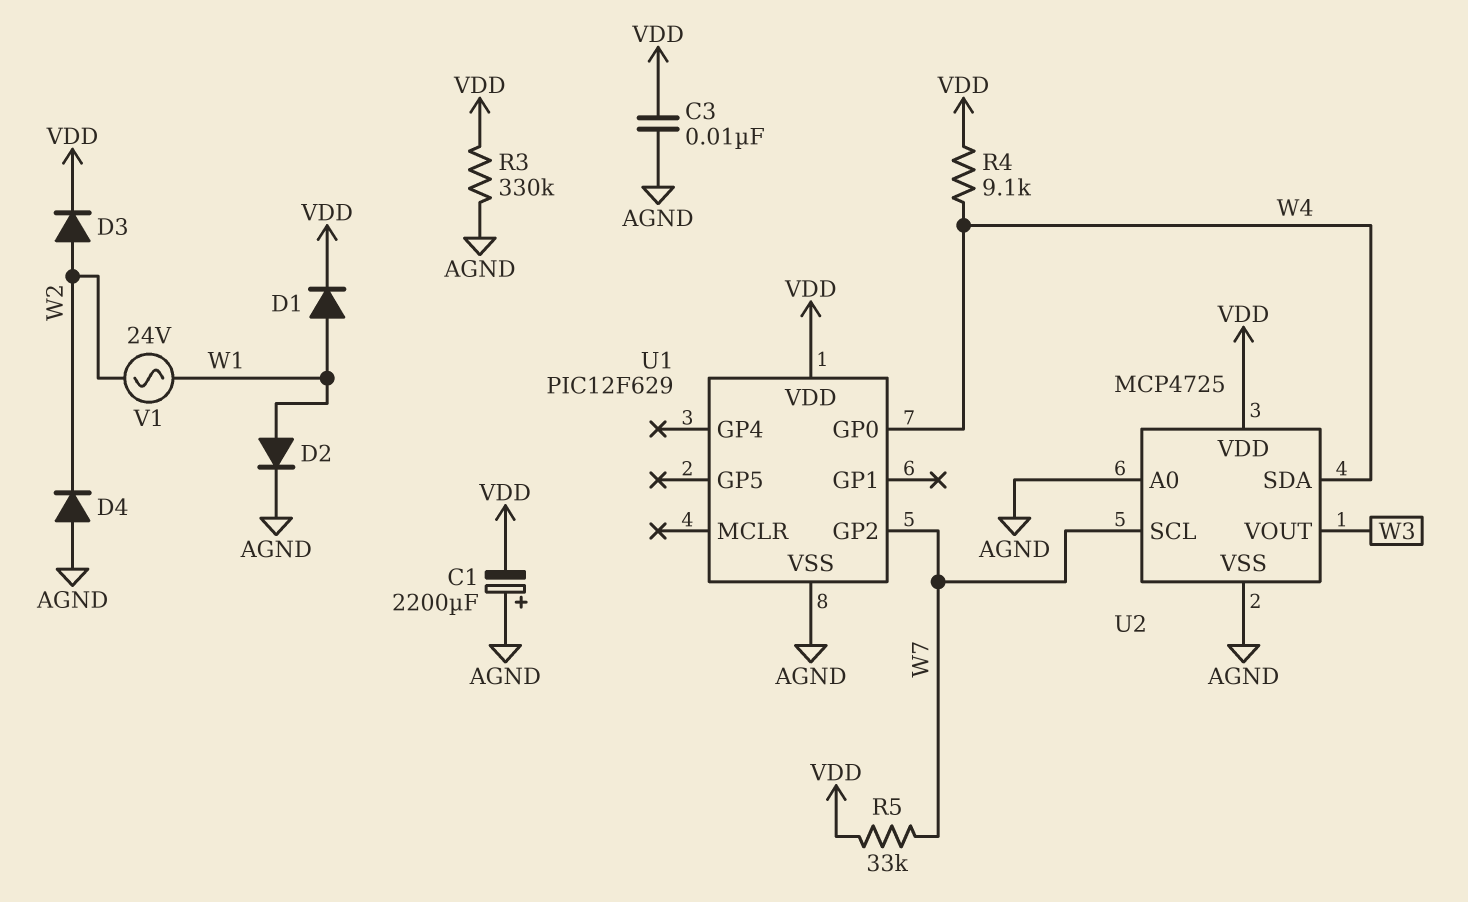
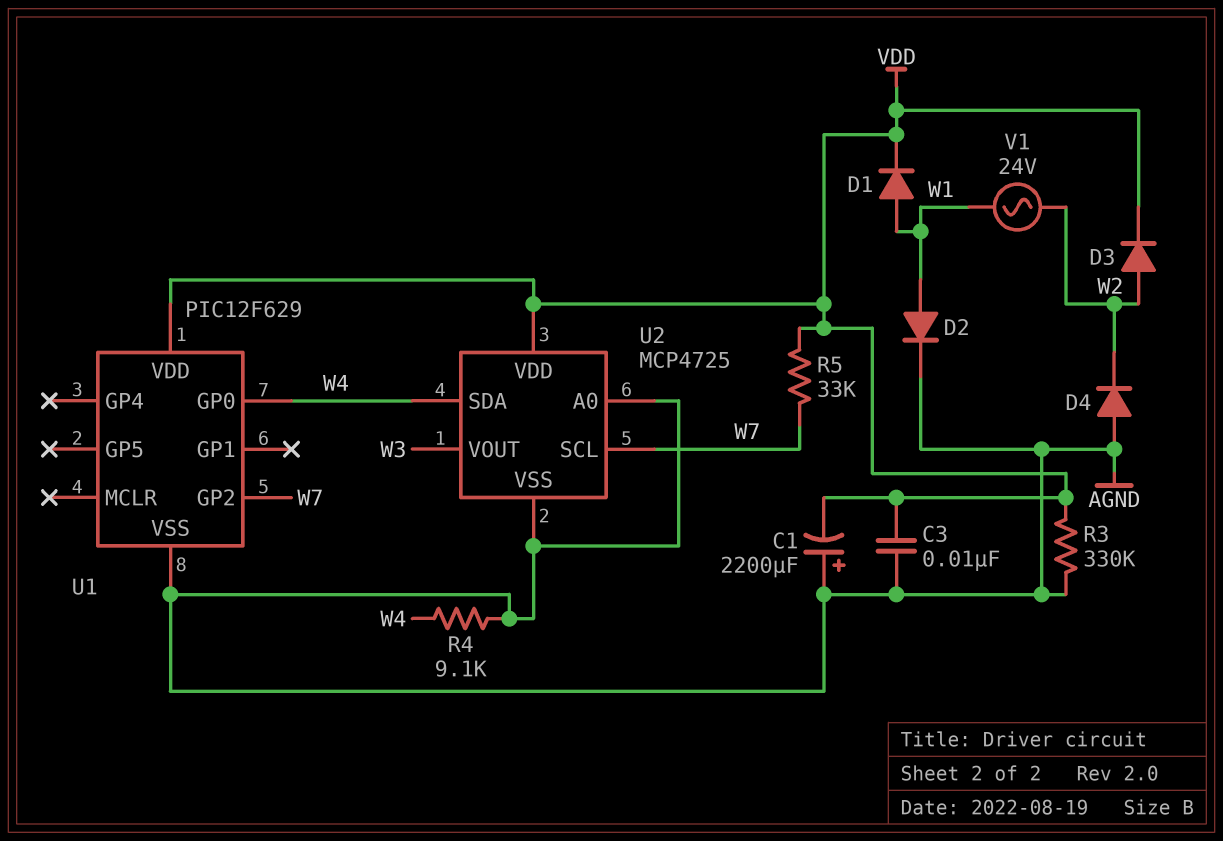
R4: 9.1k (VDD, W4) -> 9.1k (AGND, W4)

